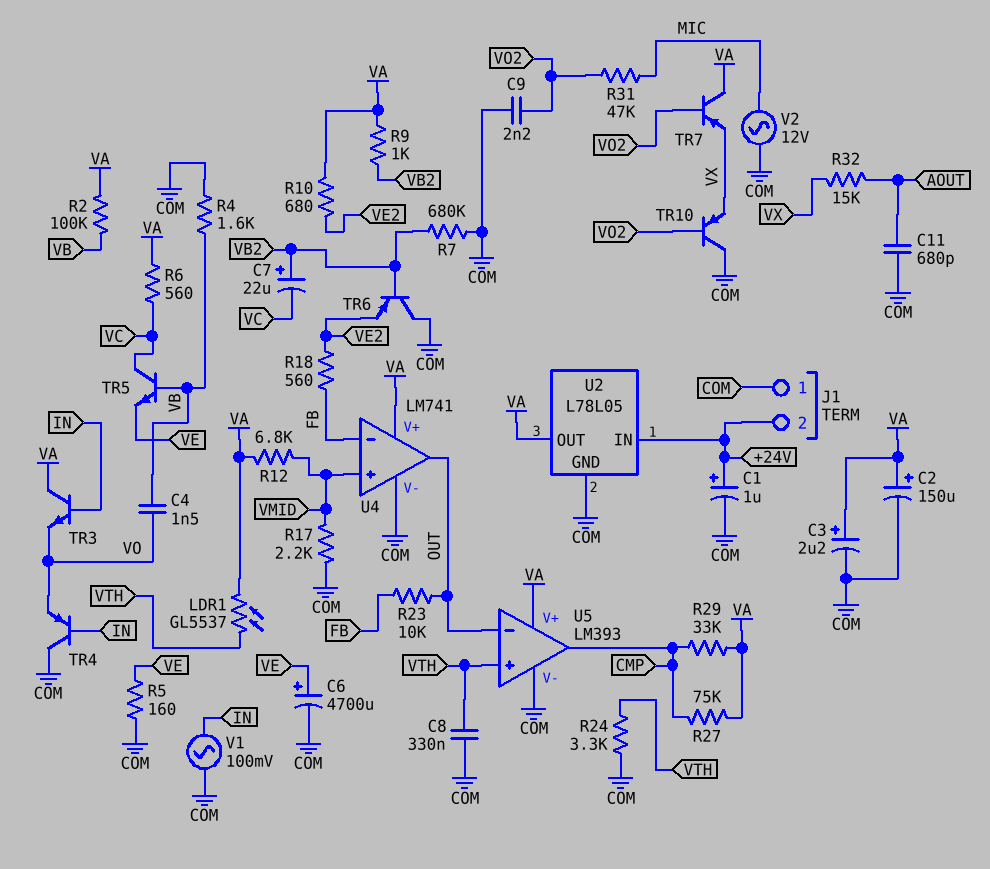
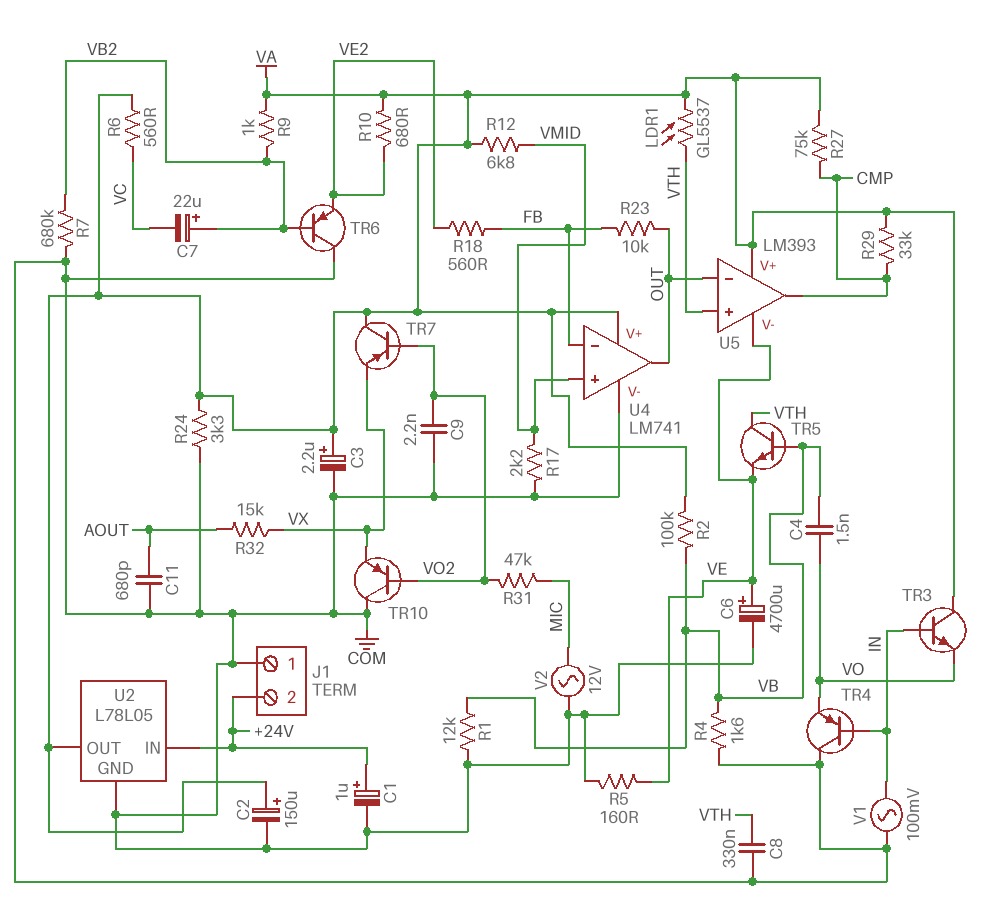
R1: none -> 12k (COM, VB)
R24: 3.3k (COM, VTH) -> 3.3k (COM, VA)
TR5: NPN (B VB, C VC, E VE) -> NPN (B VB, C VTH, E VE)
U5 pin V-: COM -> VE

